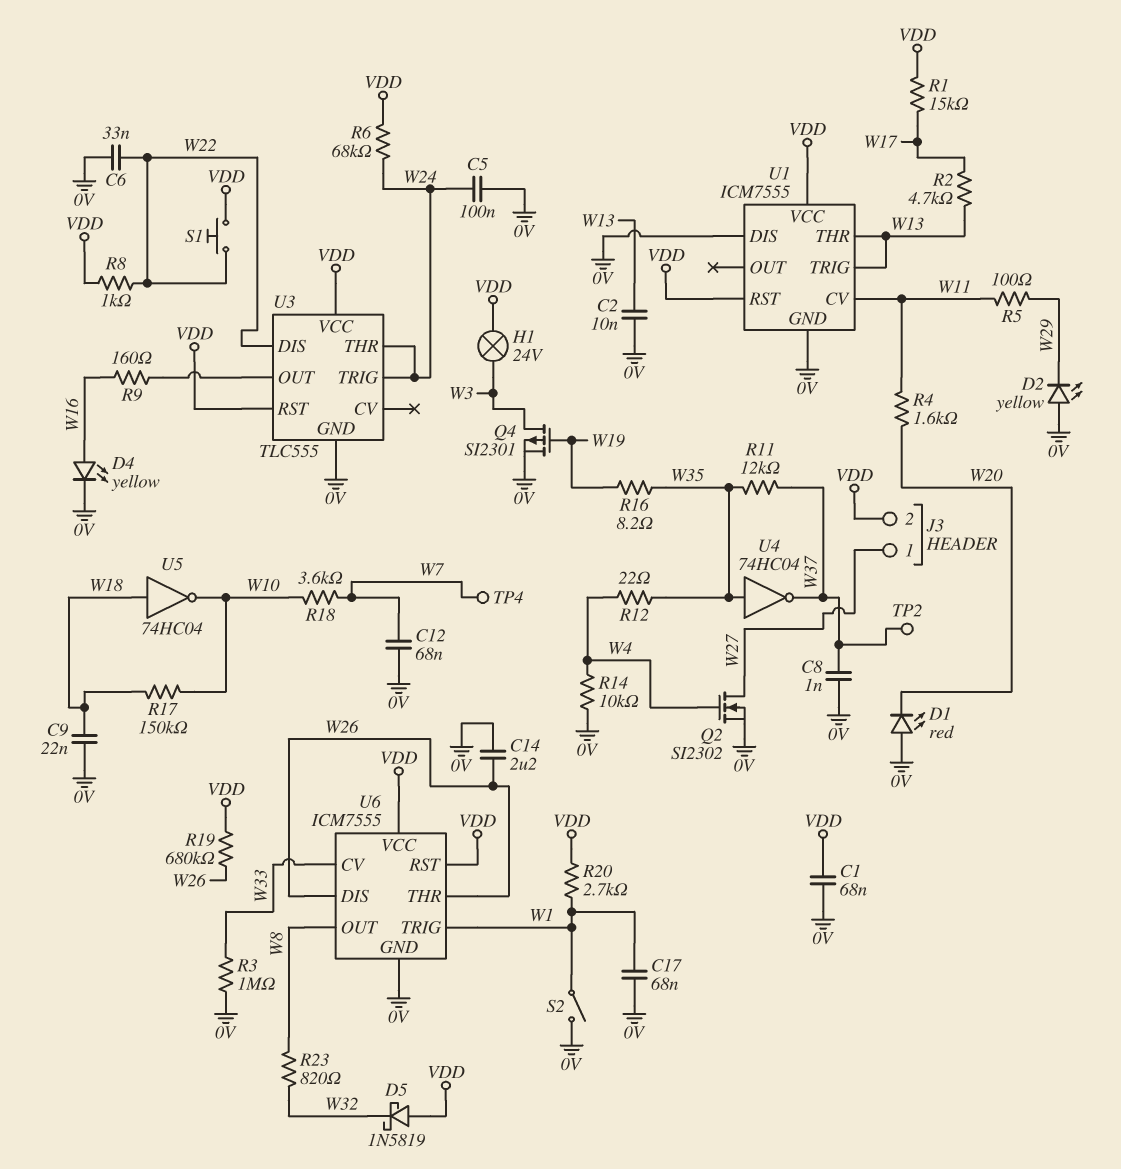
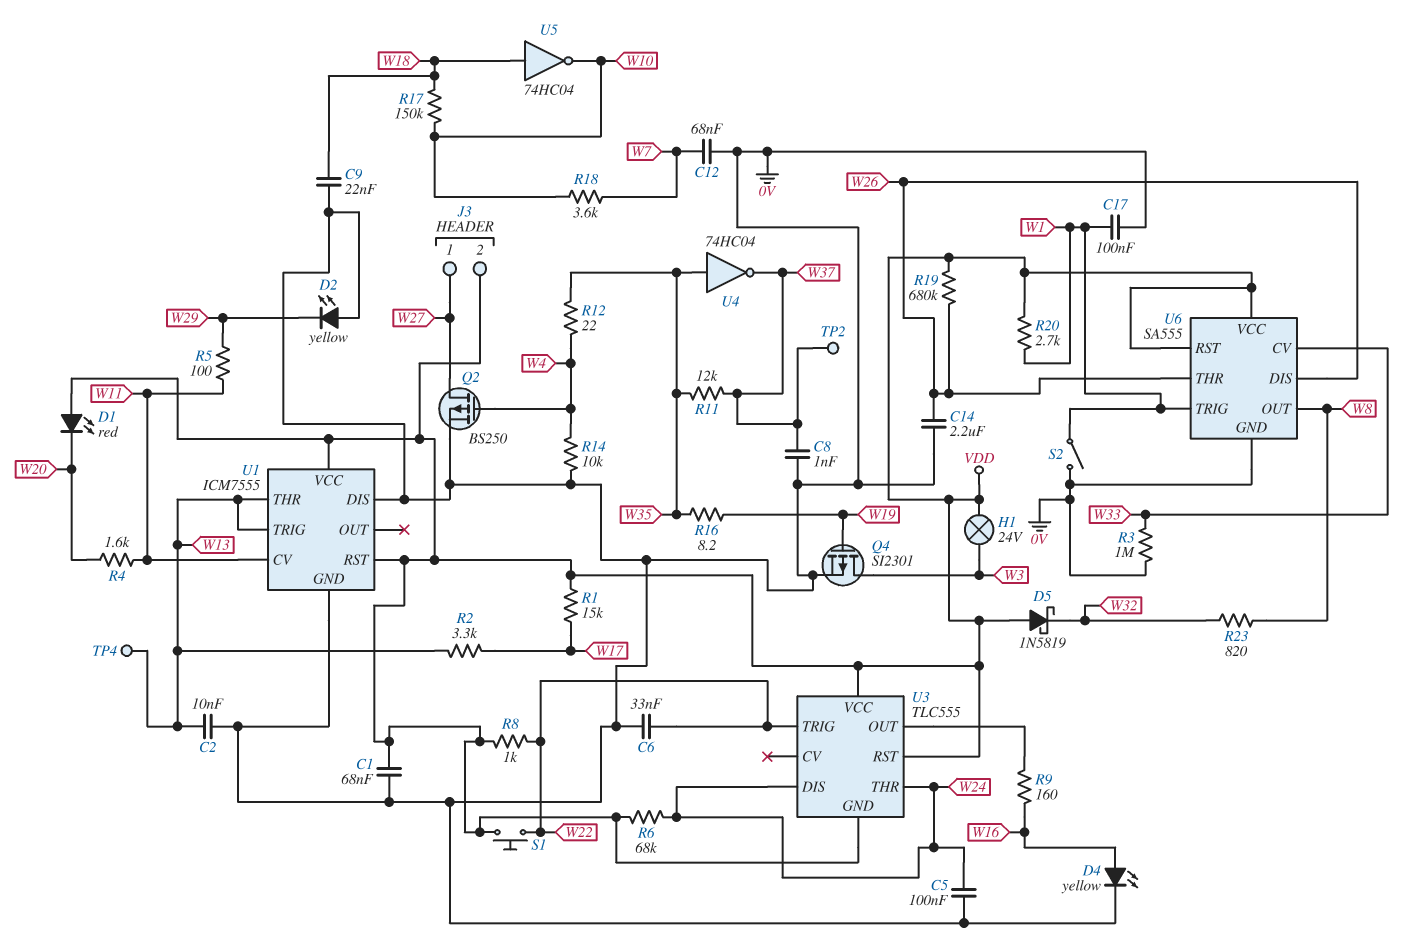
C17: 68nF (0V, W1) -> 100nF (0V, W1)
D1: LED red (A 0V, K W20) -> LED red (A VDD, K W20)
Q2: NMOS SI2302 (G W4, D W27, S 0V) -> PMOS BS250 (G W4, D W27, S 0V)
R2: 4.7k (W13, W17) -> 3.3k (W13, W17)
TP4: test point (W7) -> test point (W13)
U3 pin DIS: W22 -> W24
U3 pin GND: 0V -> VDD
U3 pin TRIG: W24 -> W22
U6: ICM7555 -> SA555

